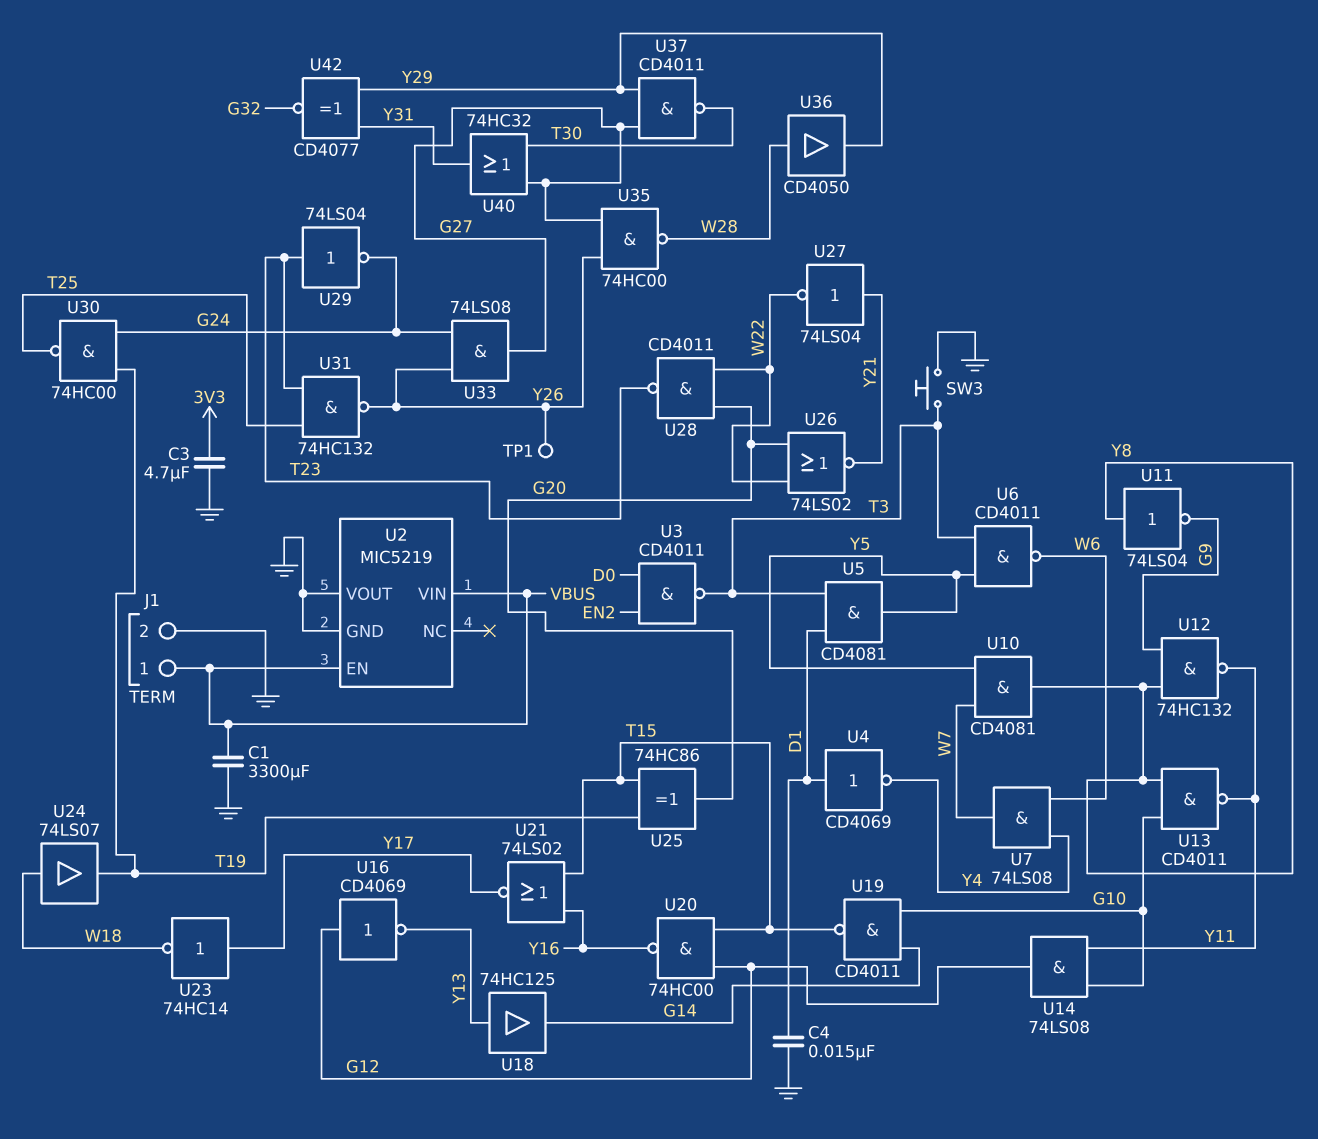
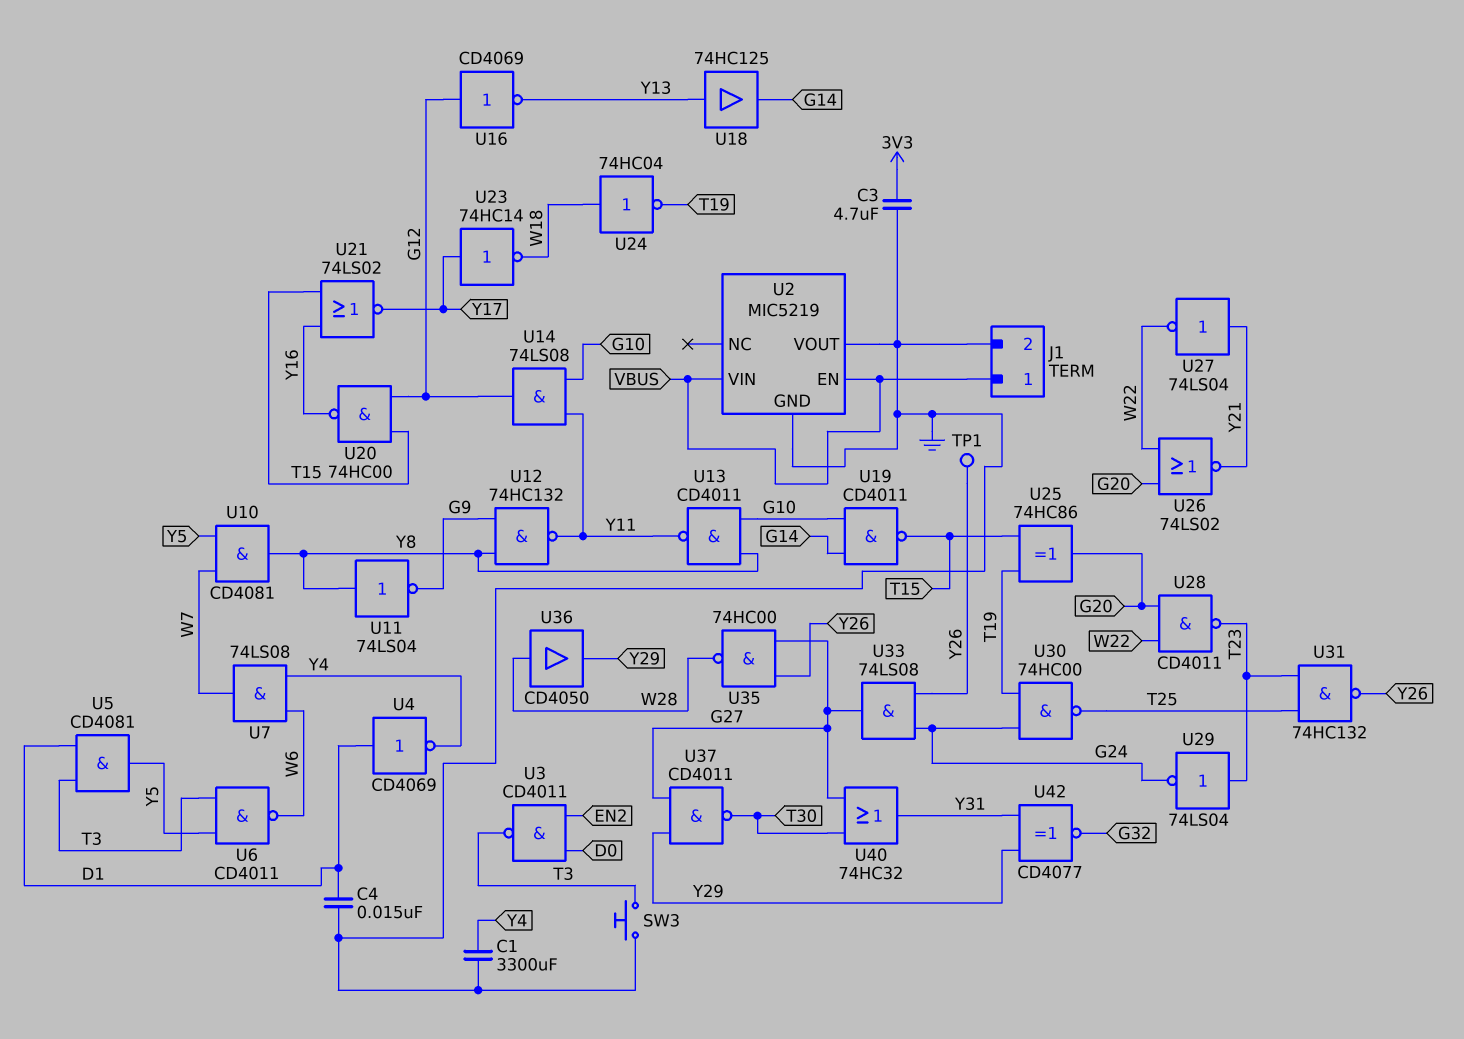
C1: 3300uF (GND, VBUS) -> 3300uF (GND, Y4)
U24: buffer 74LS07 (in W18, out T19) -> NOT 74HC04 (in W18, out T19)

